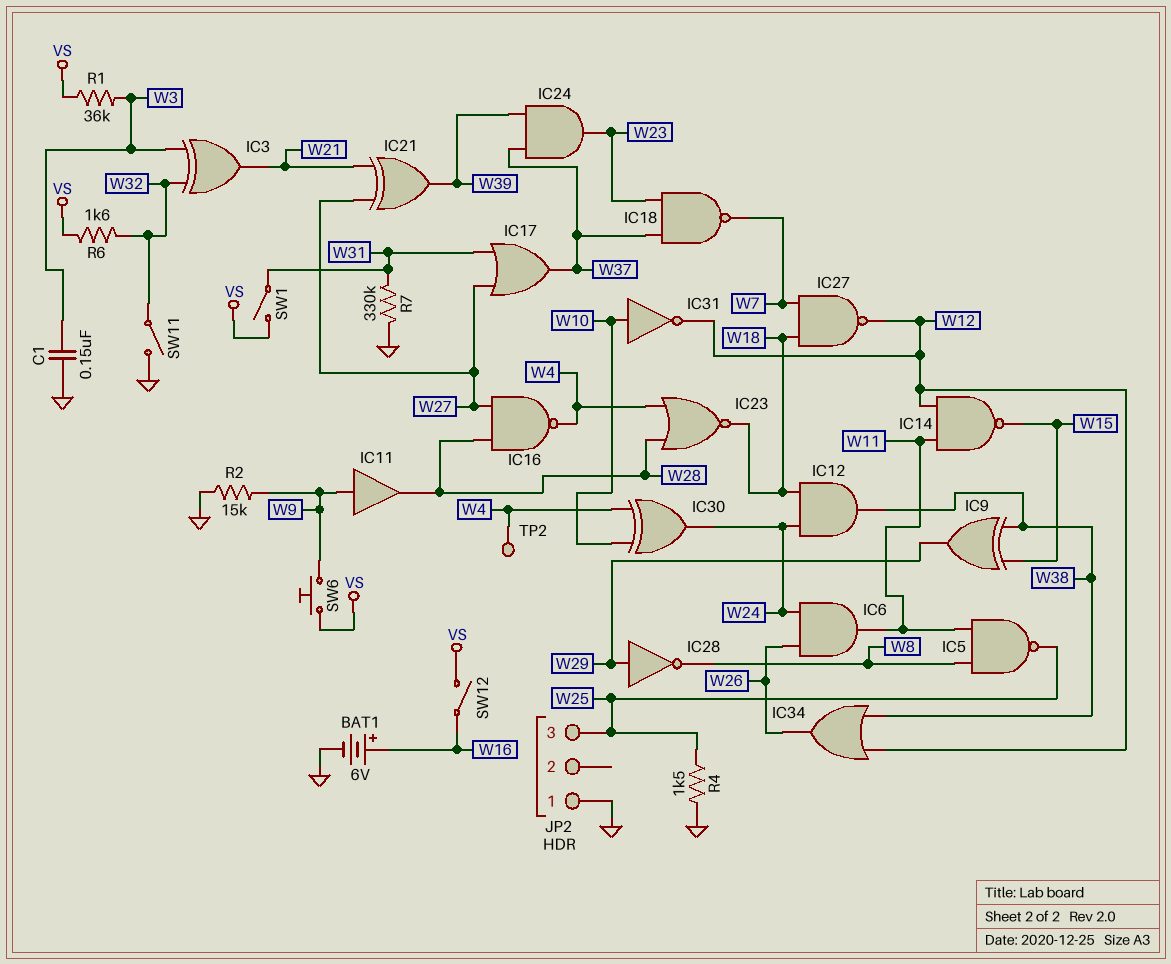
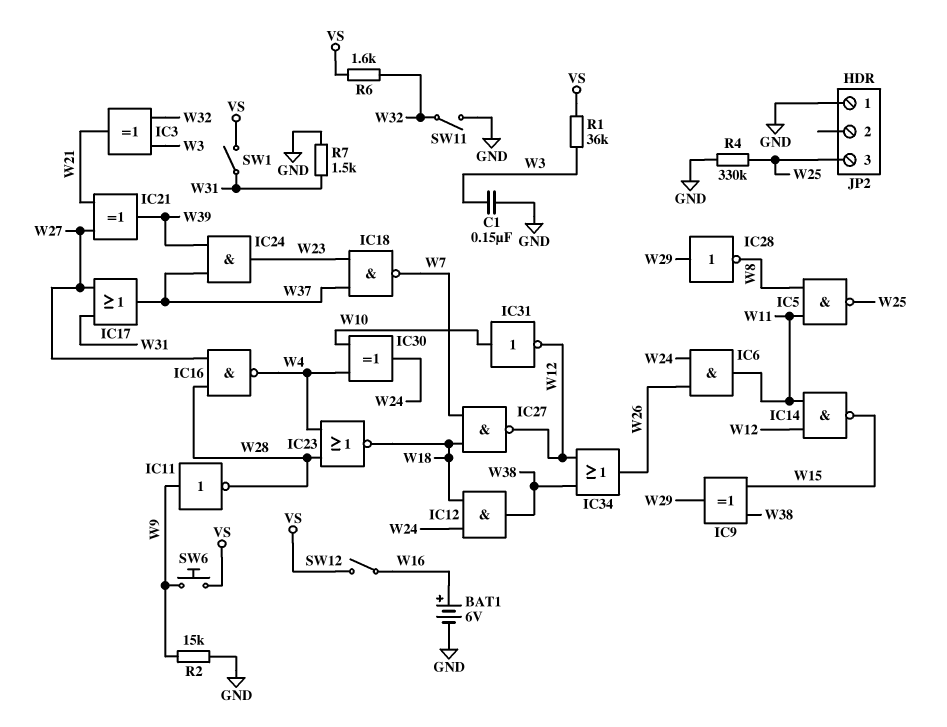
IC11: buffer (in W9, out W28) -> NOT (in W9, out W28)
R4: 1.5k (GND, W25) -> 330k (GND, W25)
R7: 330k (GND, W31) -> 1.5k (GND, W31)
TP2: test point (W4) -> none

